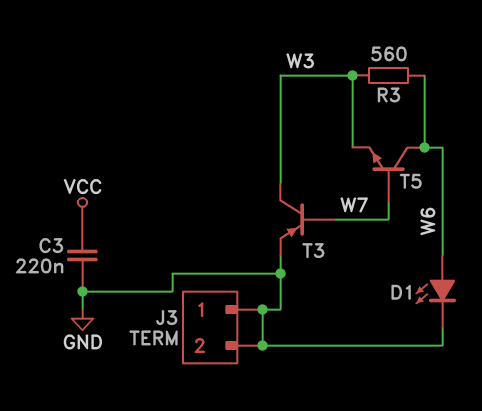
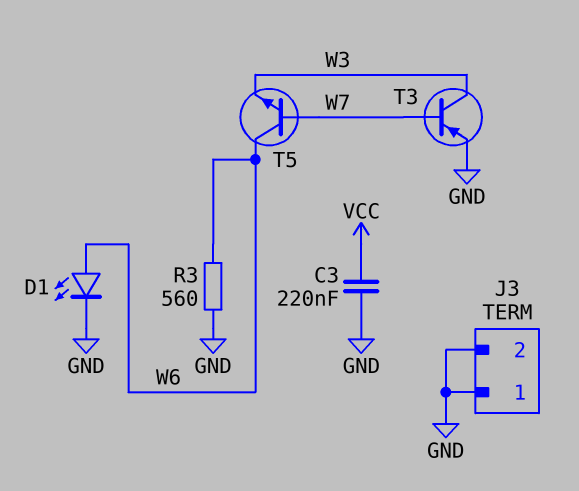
R3: 560 (W3, W6) -> 560 (GND, W6)

